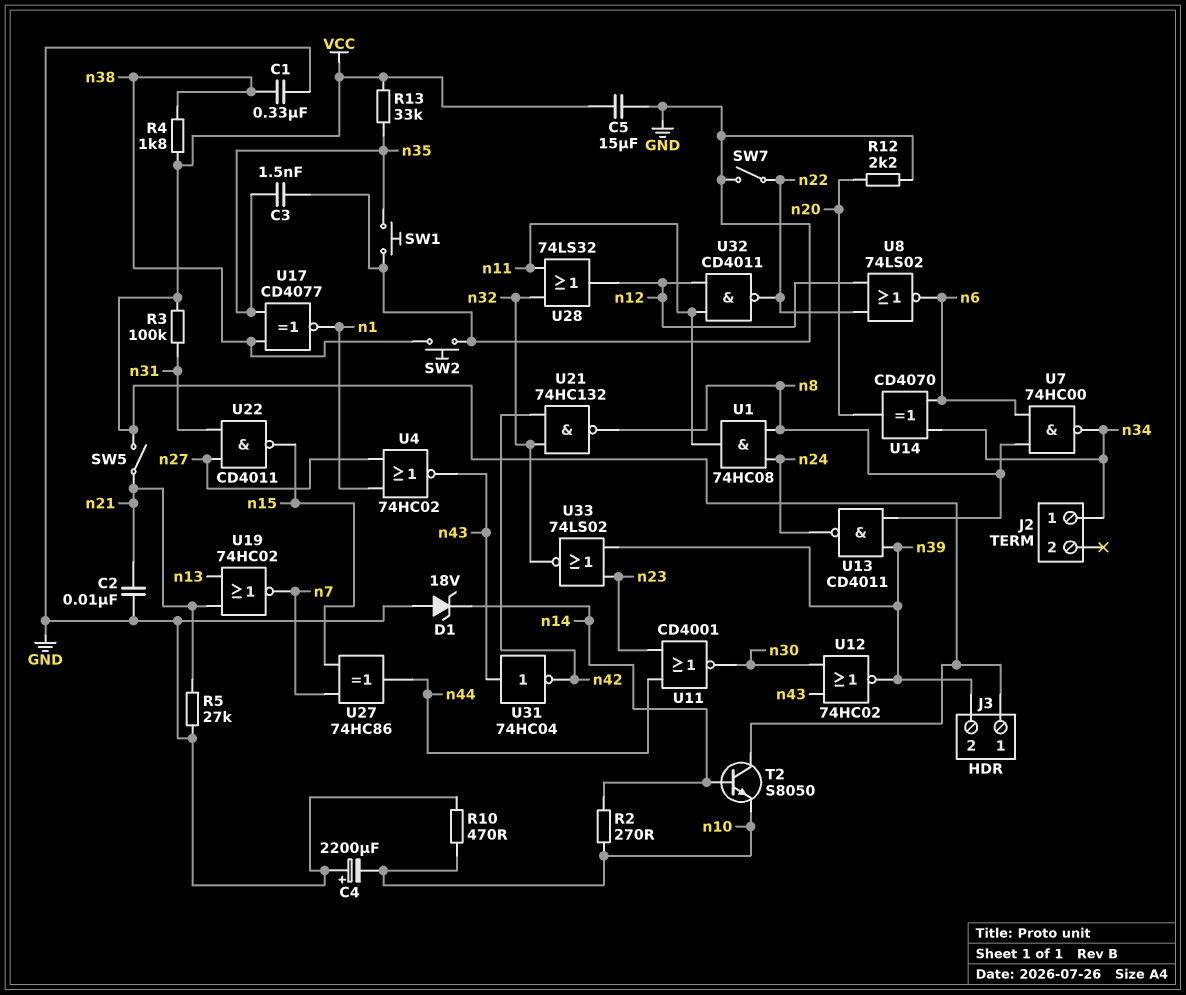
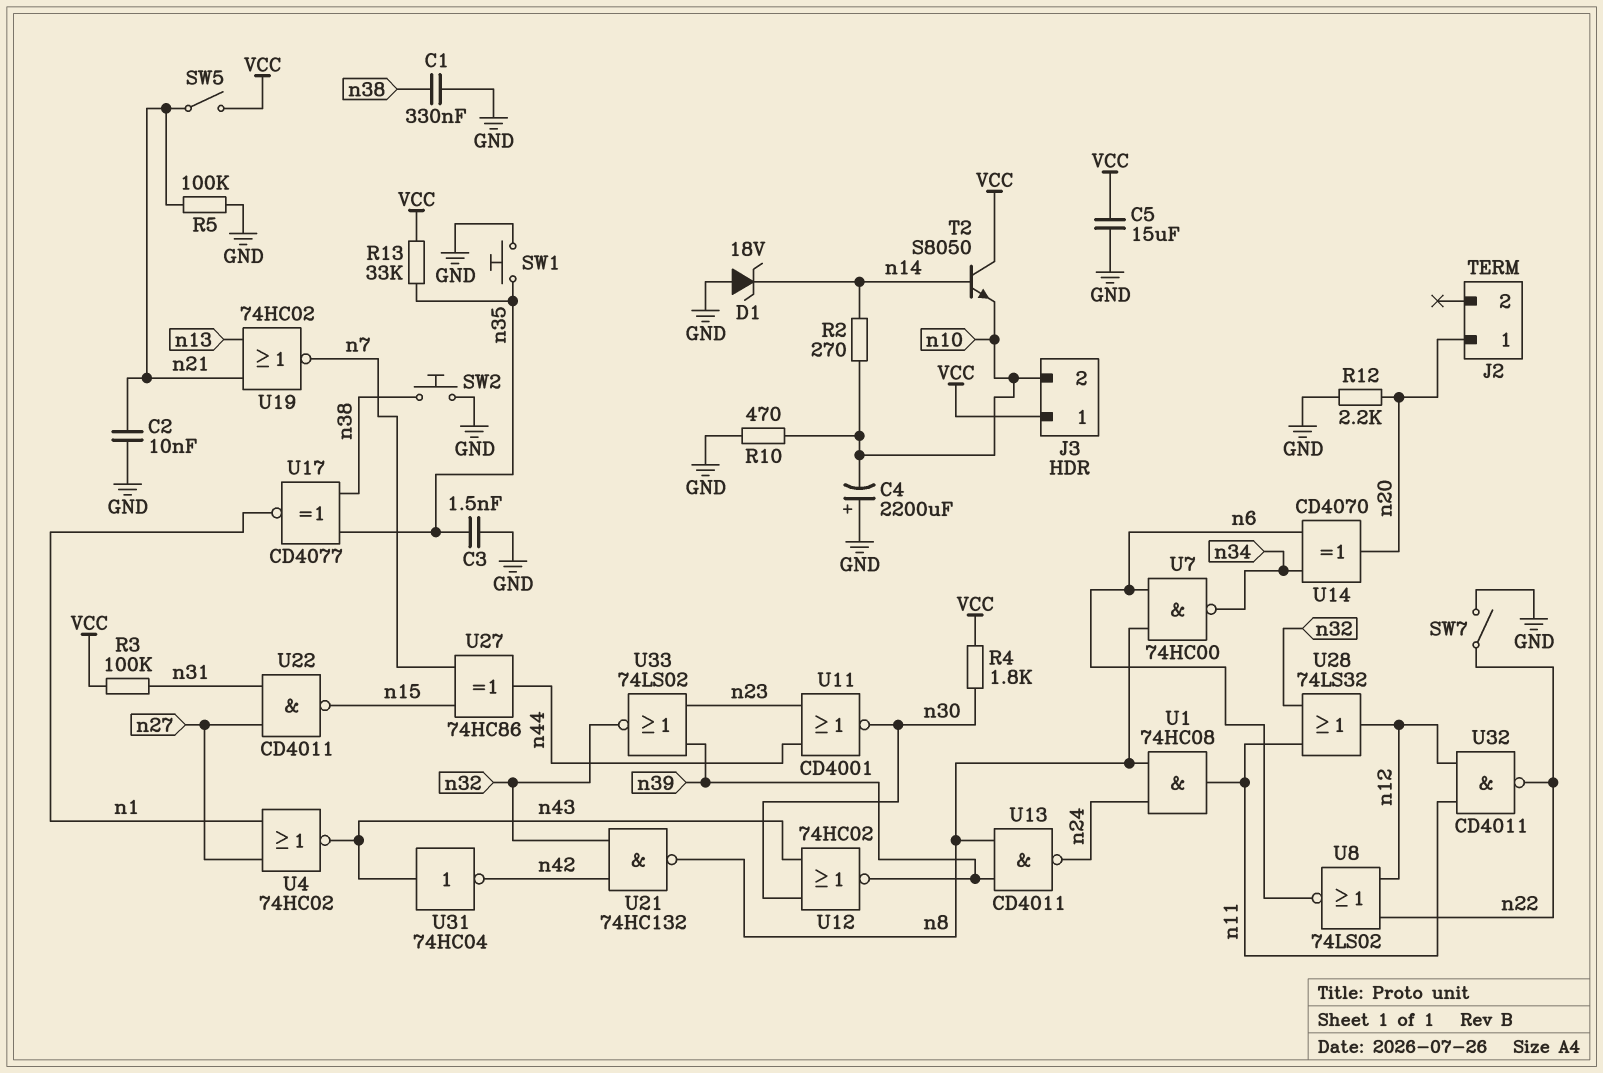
J2 pin 1: n34 -> n20
J3 pin 2: n39 -> n10
R4: 1.8k (VCC, n38) -> 1.8k (VCC, n30)
R5: 27k (GND, n21) -> 100k (GND, n21)

